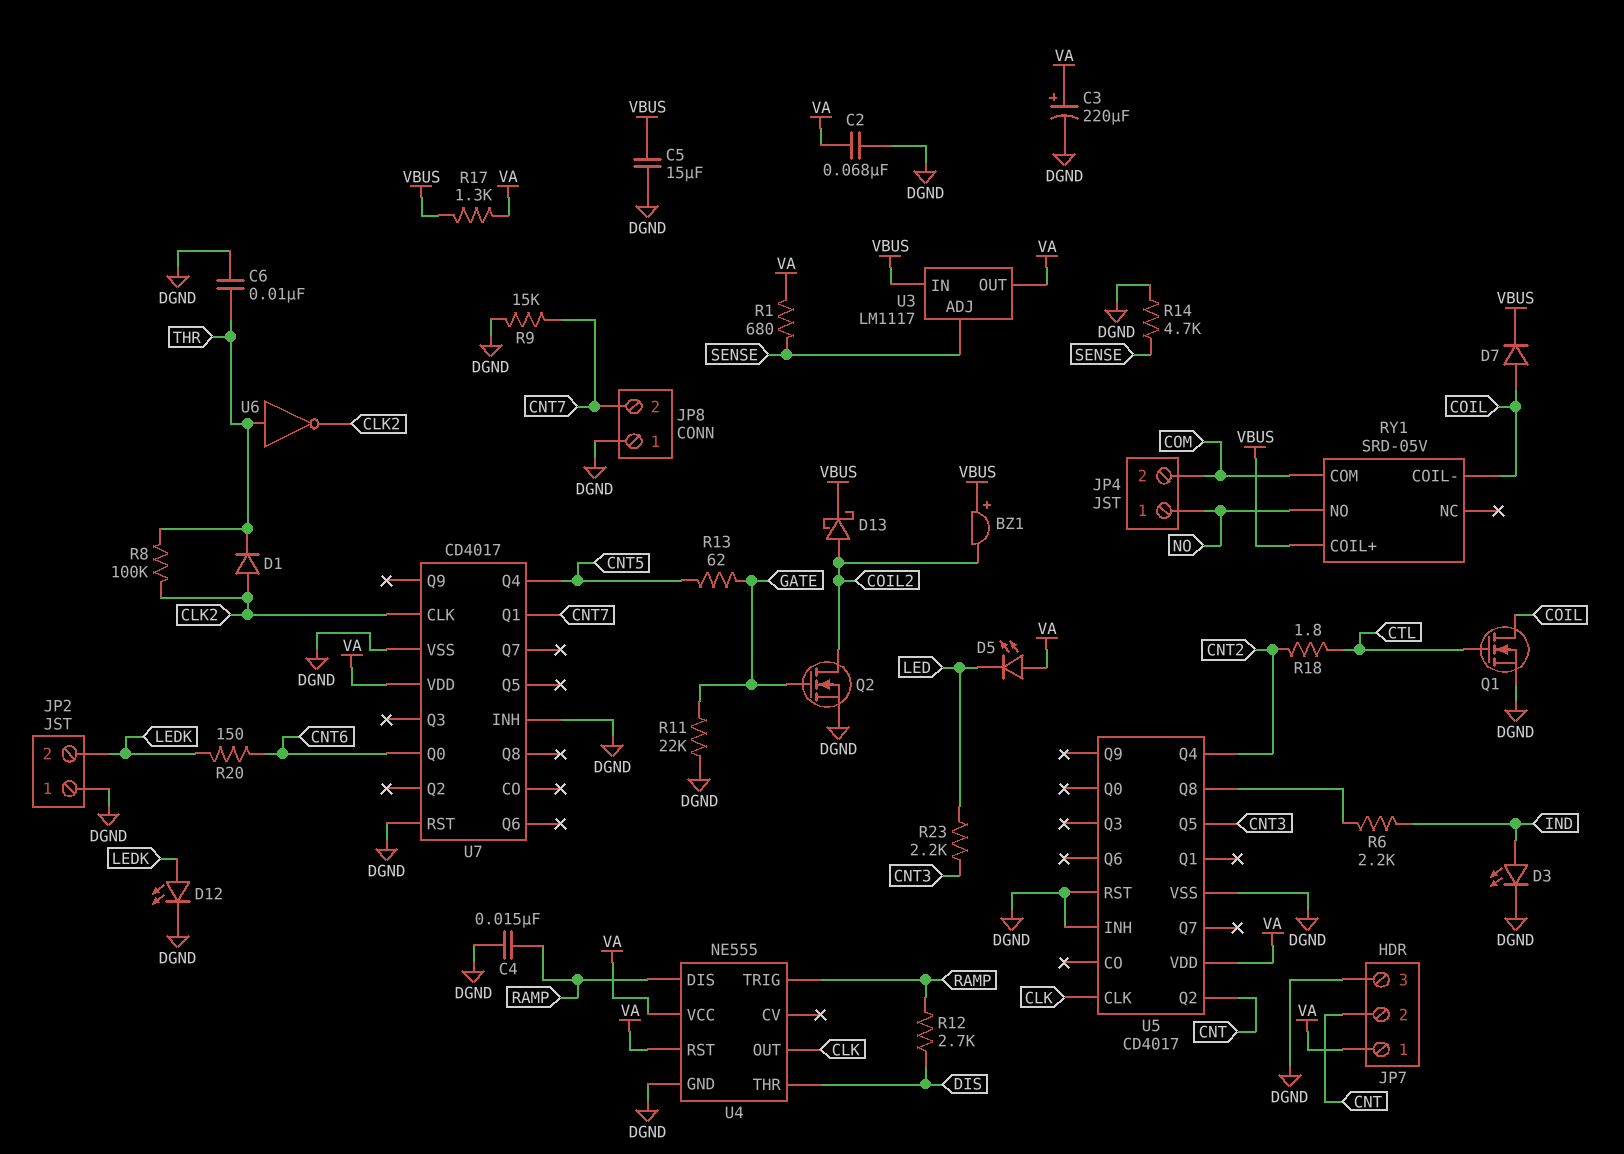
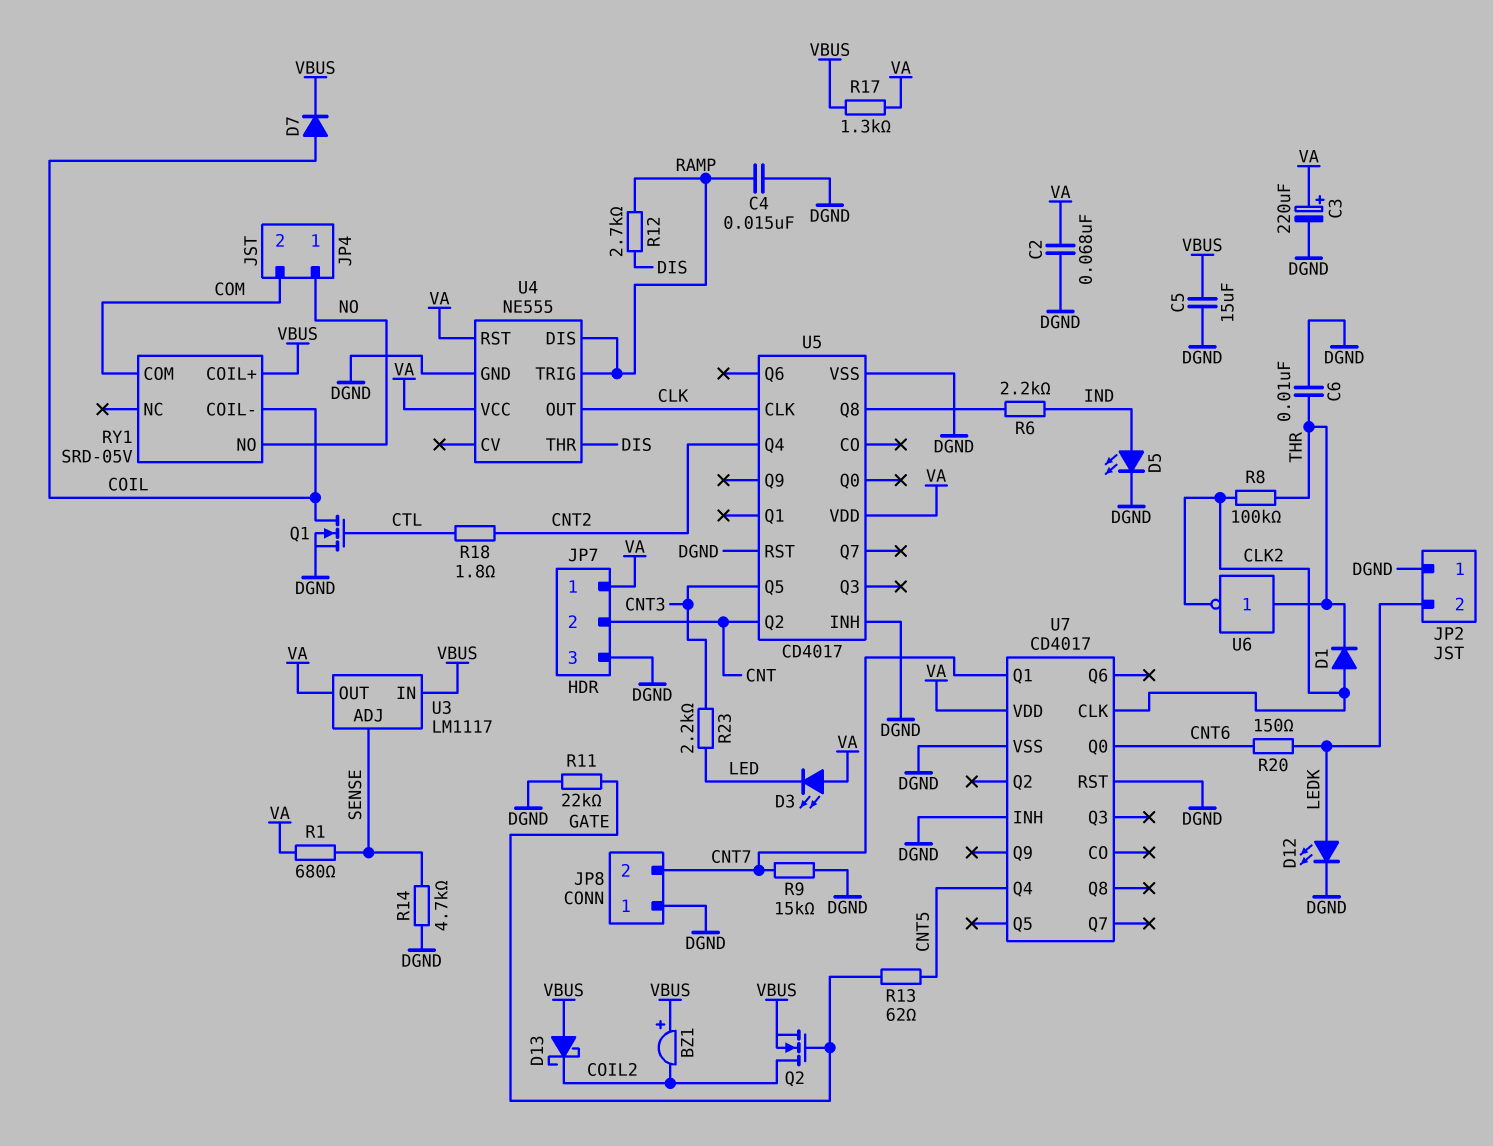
D3: LED (A IND, K DGND) -> LED (A VA, K LED)
D5: LED (A VA, K LED) -> LED (A IND, K DGND)
D13: schottky (A COIL2, K VBUS) -> schottky (A VBUS, K COIL2)
Q2: NMOS (G GATE, D COIL2, S DGND) -> NMOS (G GATE, D COIL2, S VBUS)

